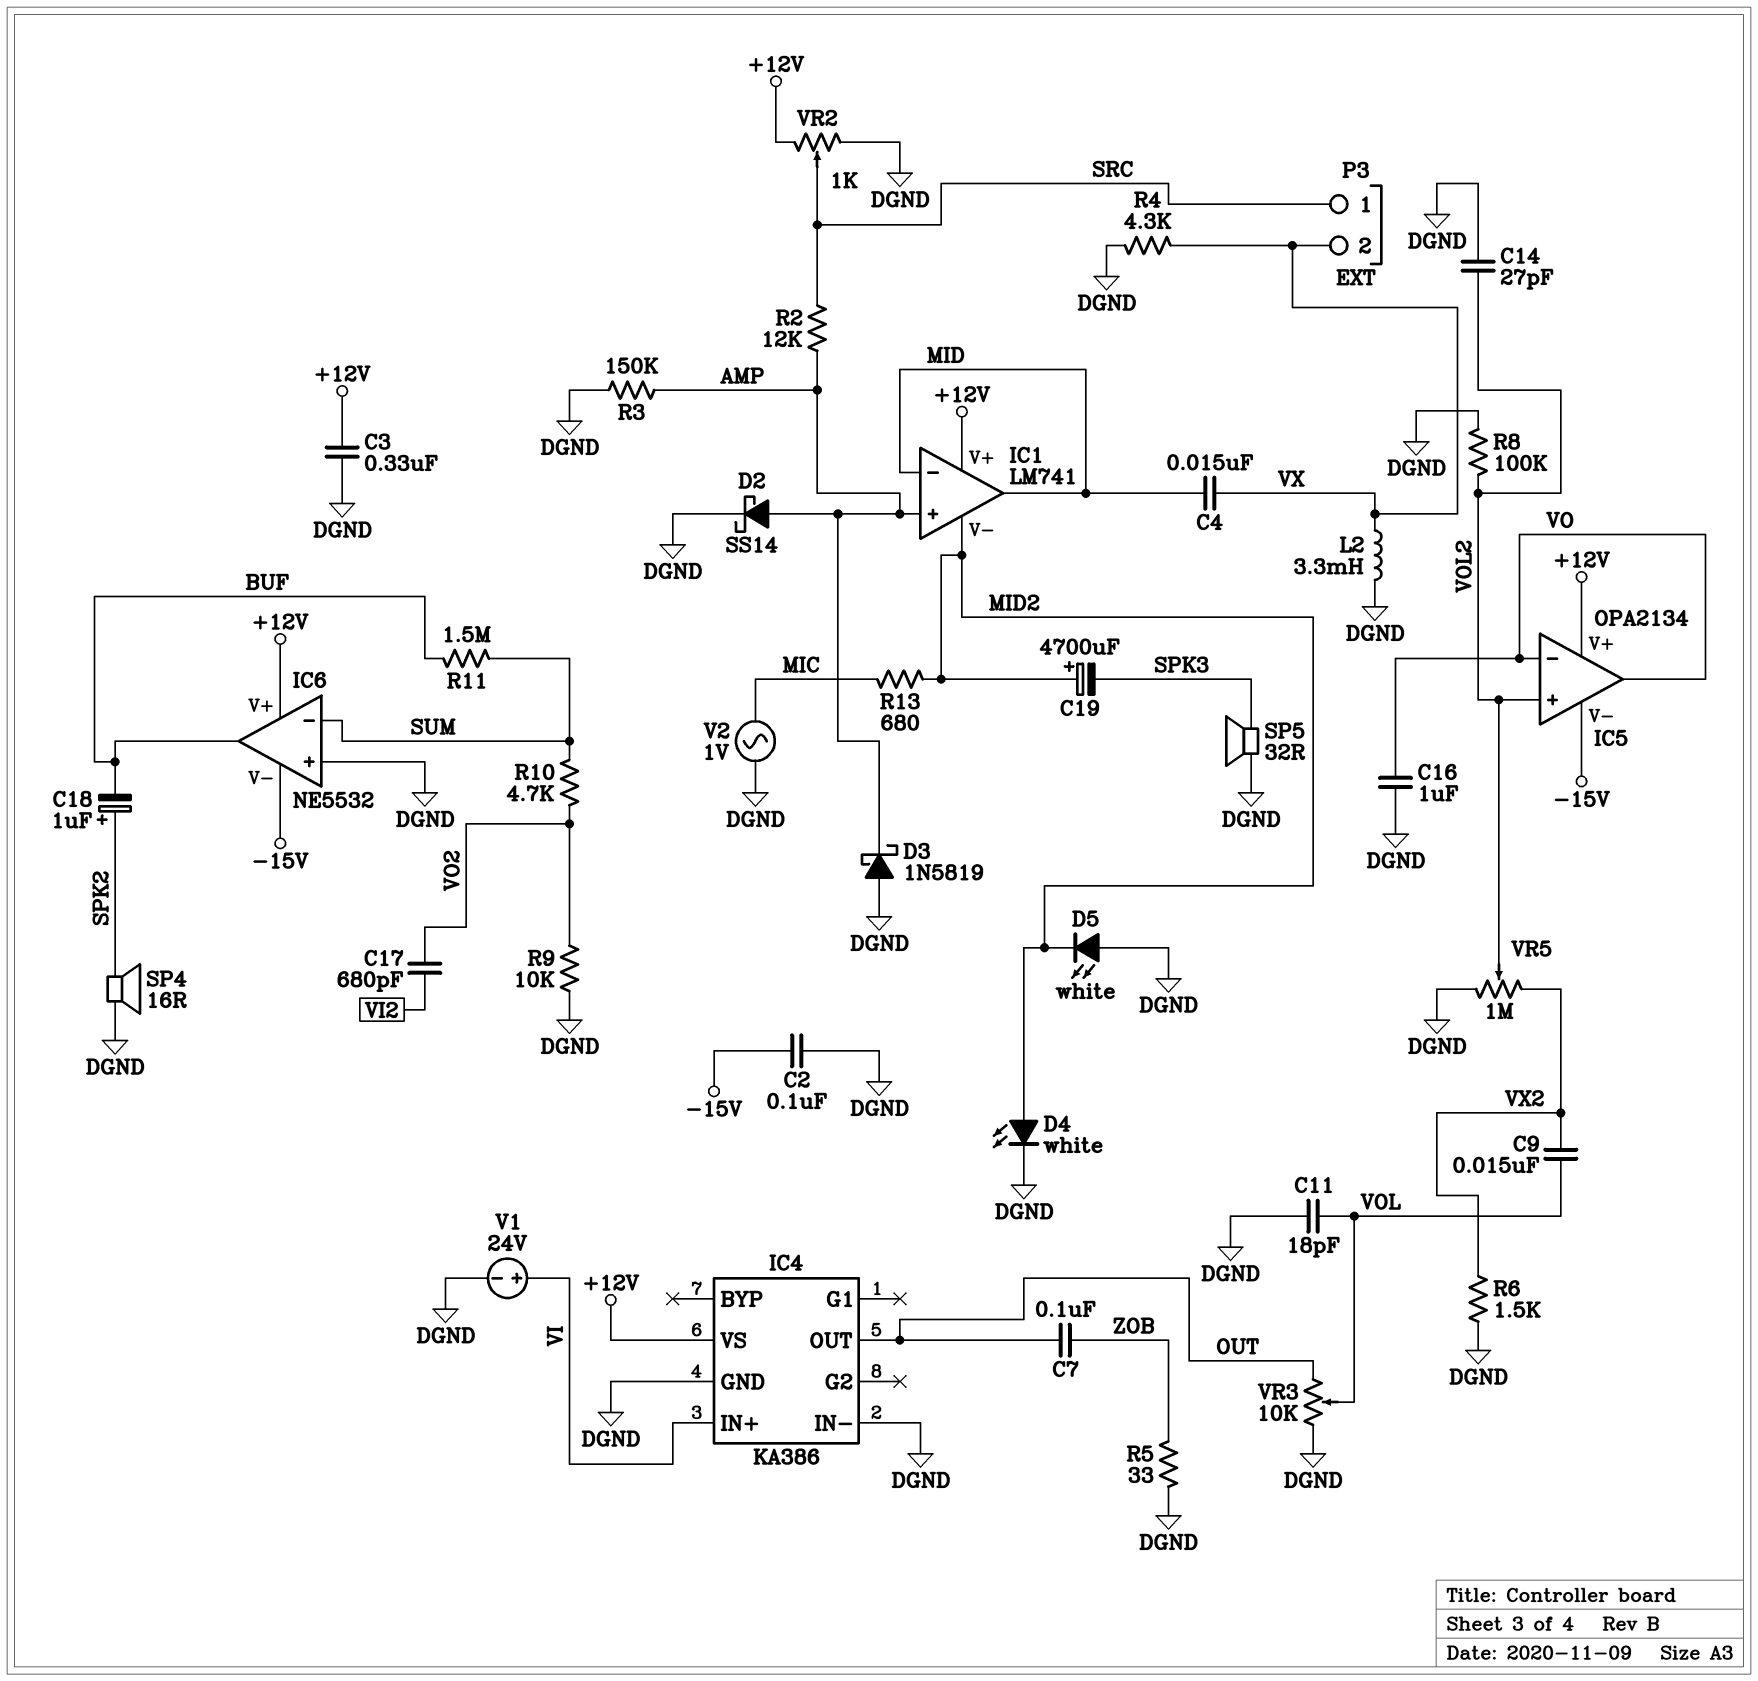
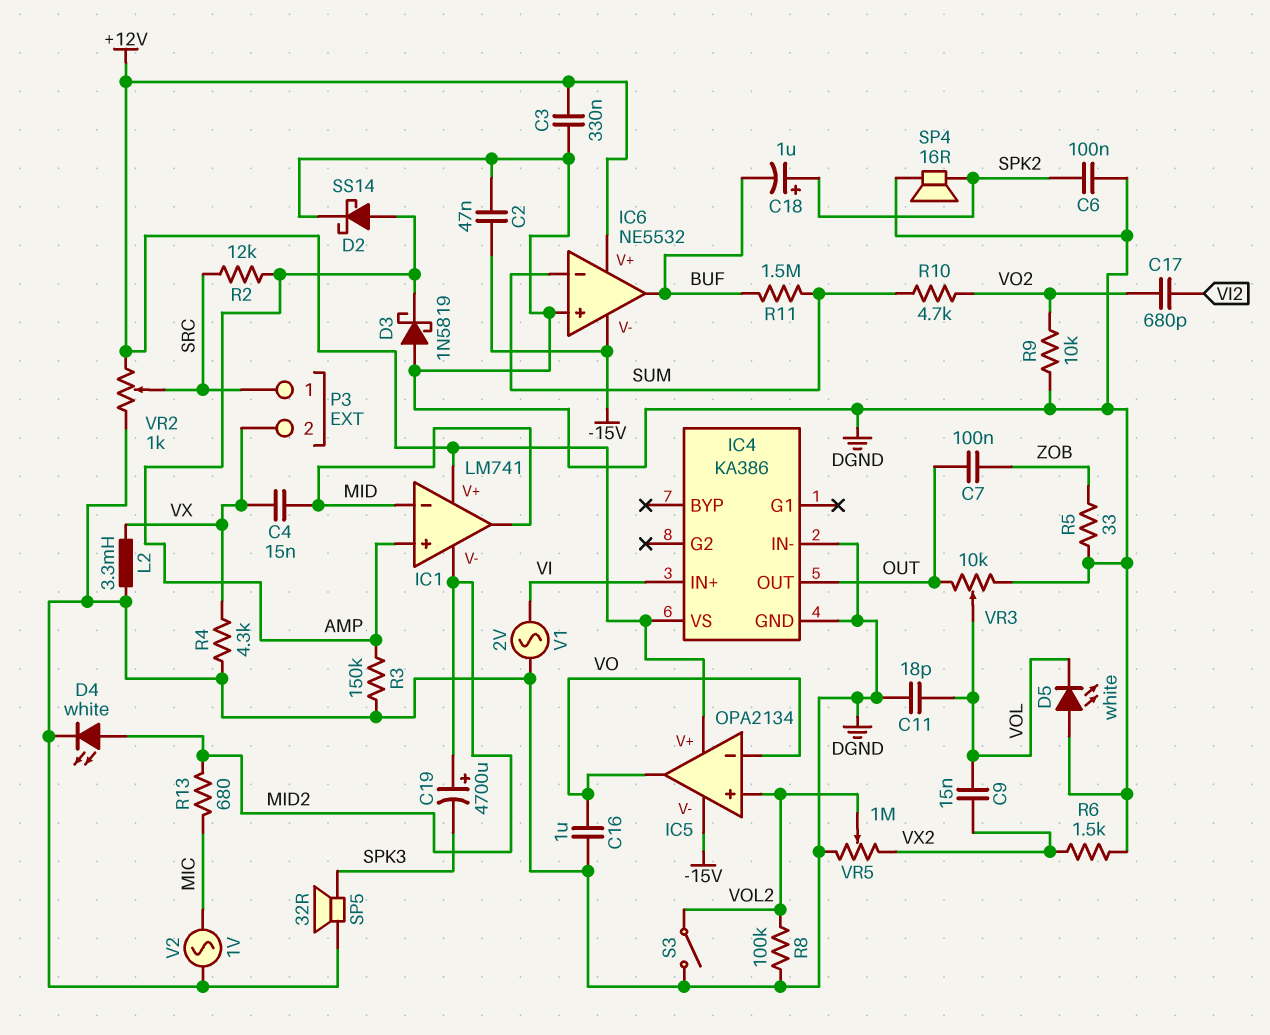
C2: 100nF (-15V, DGND) -> 47nF (-15V, DGND)
C6: none -> 100nF (DGND, SPK2)
C14: 27pF (DGND, VOL2) -> none
D5: LED white (A DGND, K MID2) -> LED white (A DGND, K VOL)
S3: none -> switch (DGND, VOL2)
V1: 24V (plus VI, minus DGND) -> AC 2V (DGND, VI)

